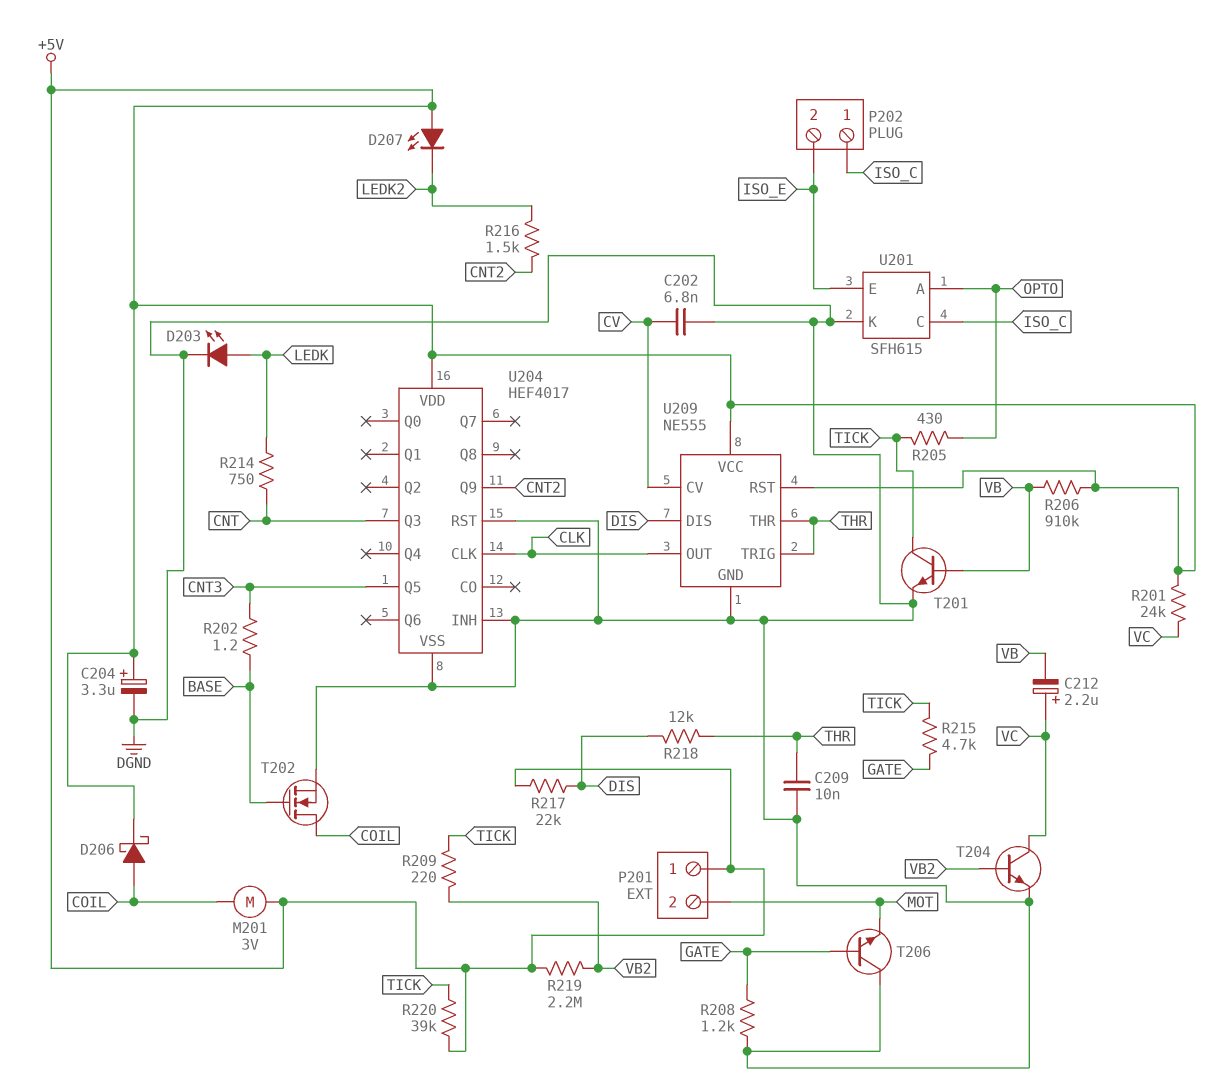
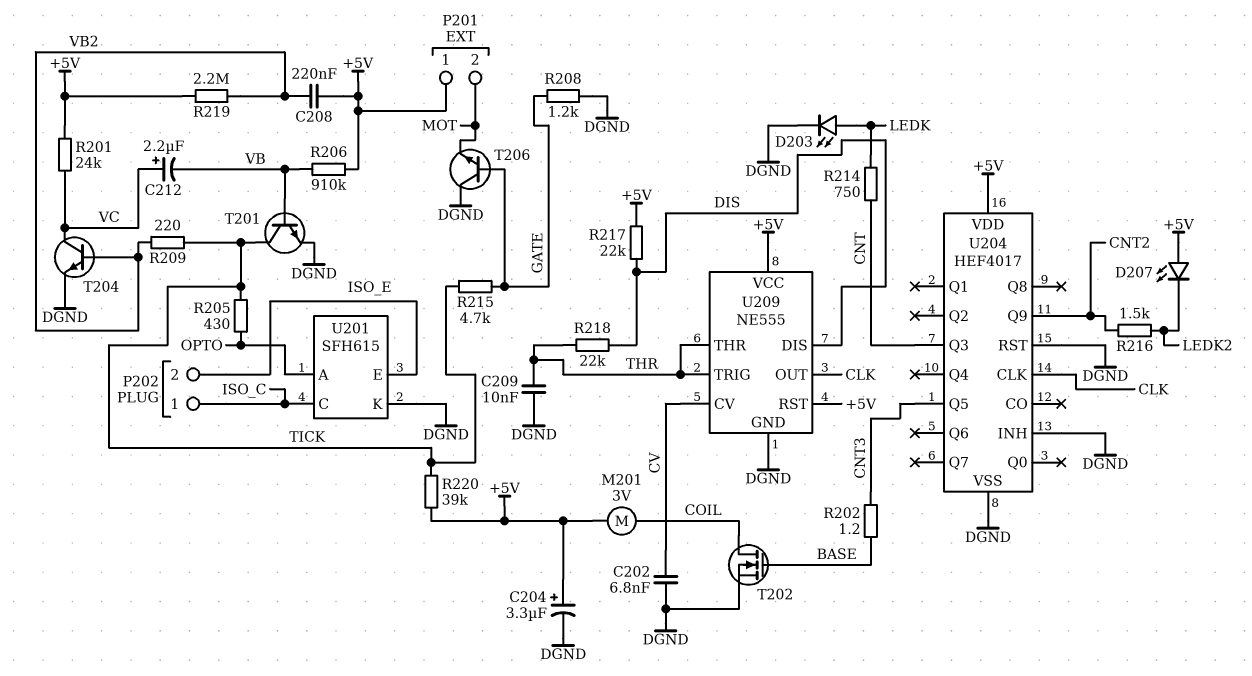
C208: none -> 220nF (+5V, VB2)
D206: schottky (A COIL, K +5V) -> none
R218: 12k (DIS, THR) -> 22k (DIS, THR)

